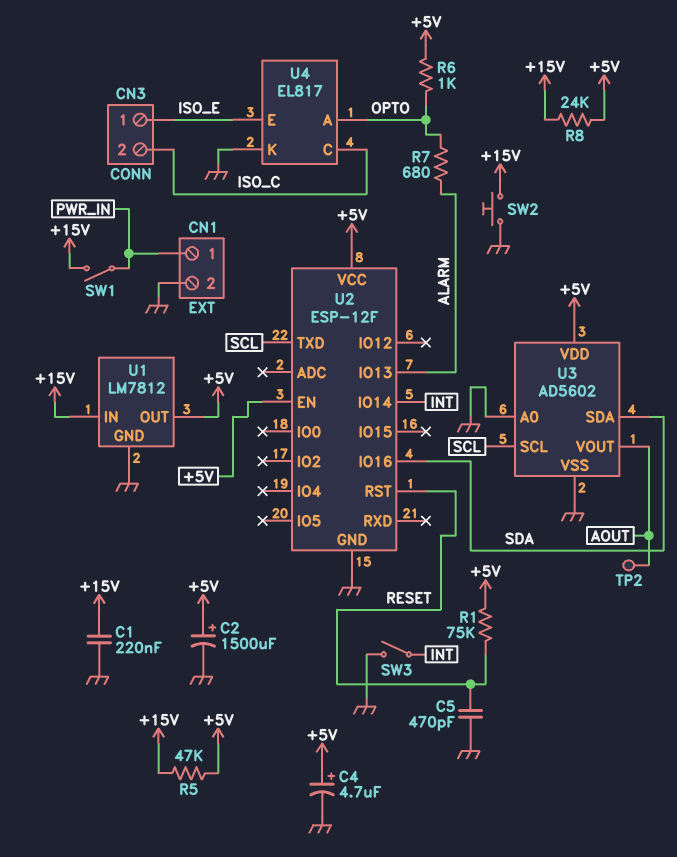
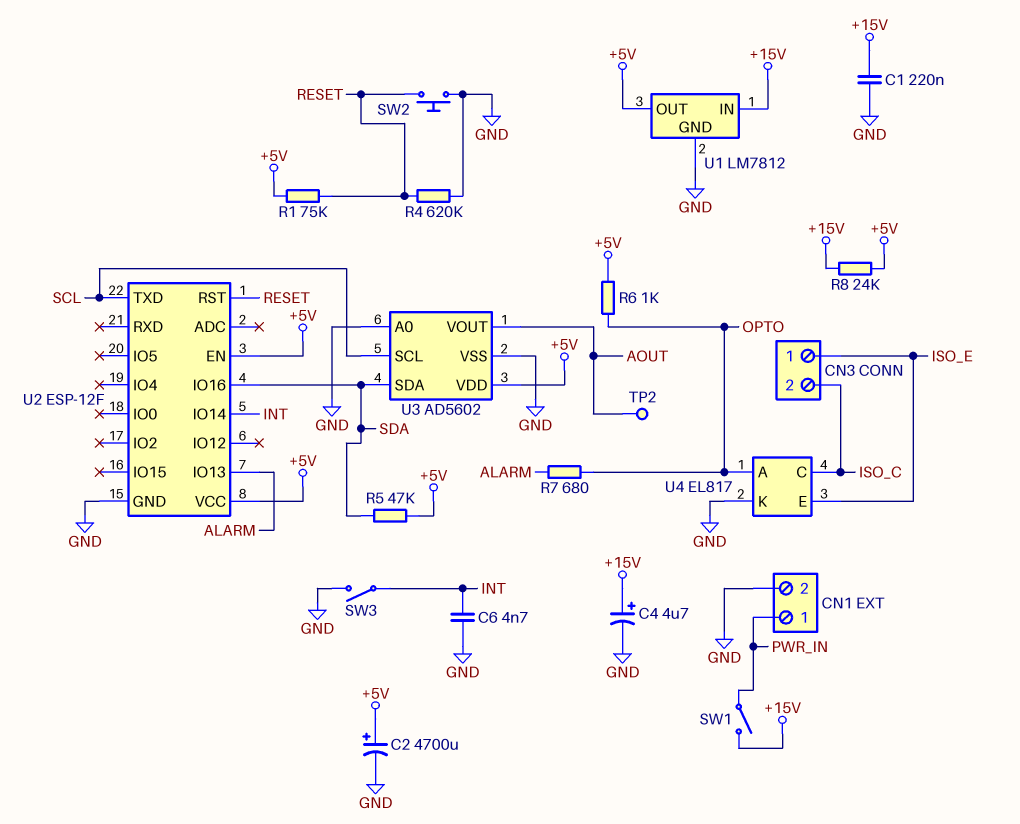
C2: 1500uF (plus +5V, minus GND) -> 4700uF (plus +5V, minus GND)
C4: 4.7uF (plus +5V, minus GND) -> 4.7uF (plus +15V, minus GND)
C5: 470pF (GND, RESET) -> none
C6: none -> 4.7nF (GND, INT)
R4: none -> 620k (GND, RESET)
R5: 47k (+5V, +15V) -> 47k (+5V, SDA)
SW2: button (+15V, GND) -> button (GND, RESET)

